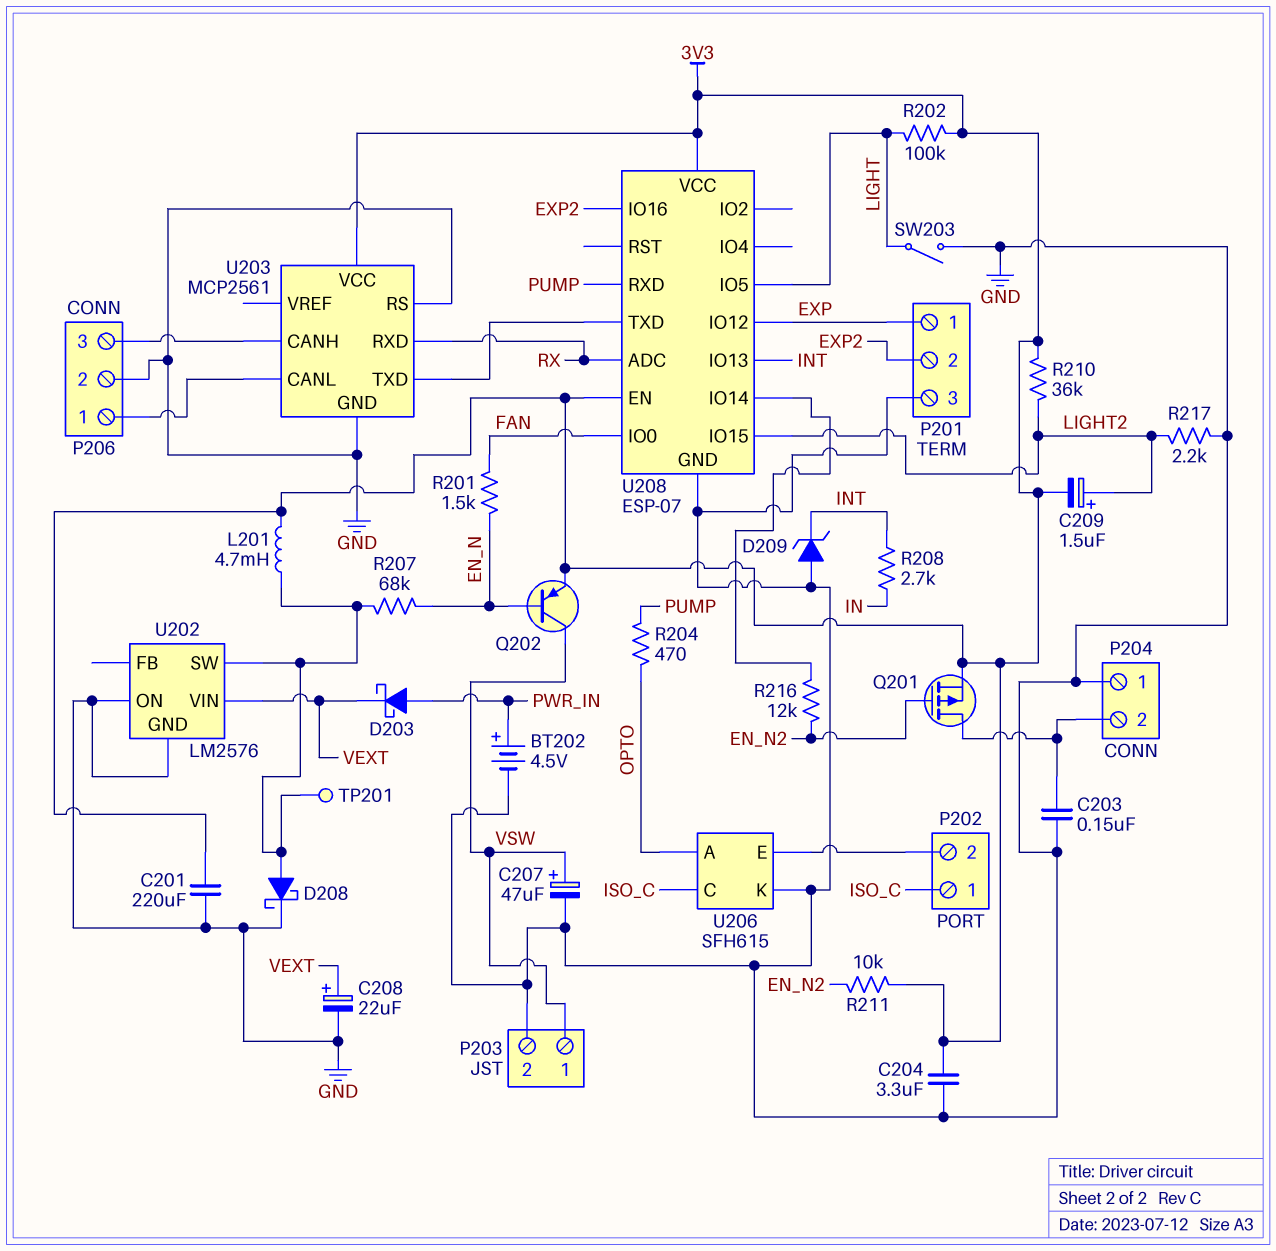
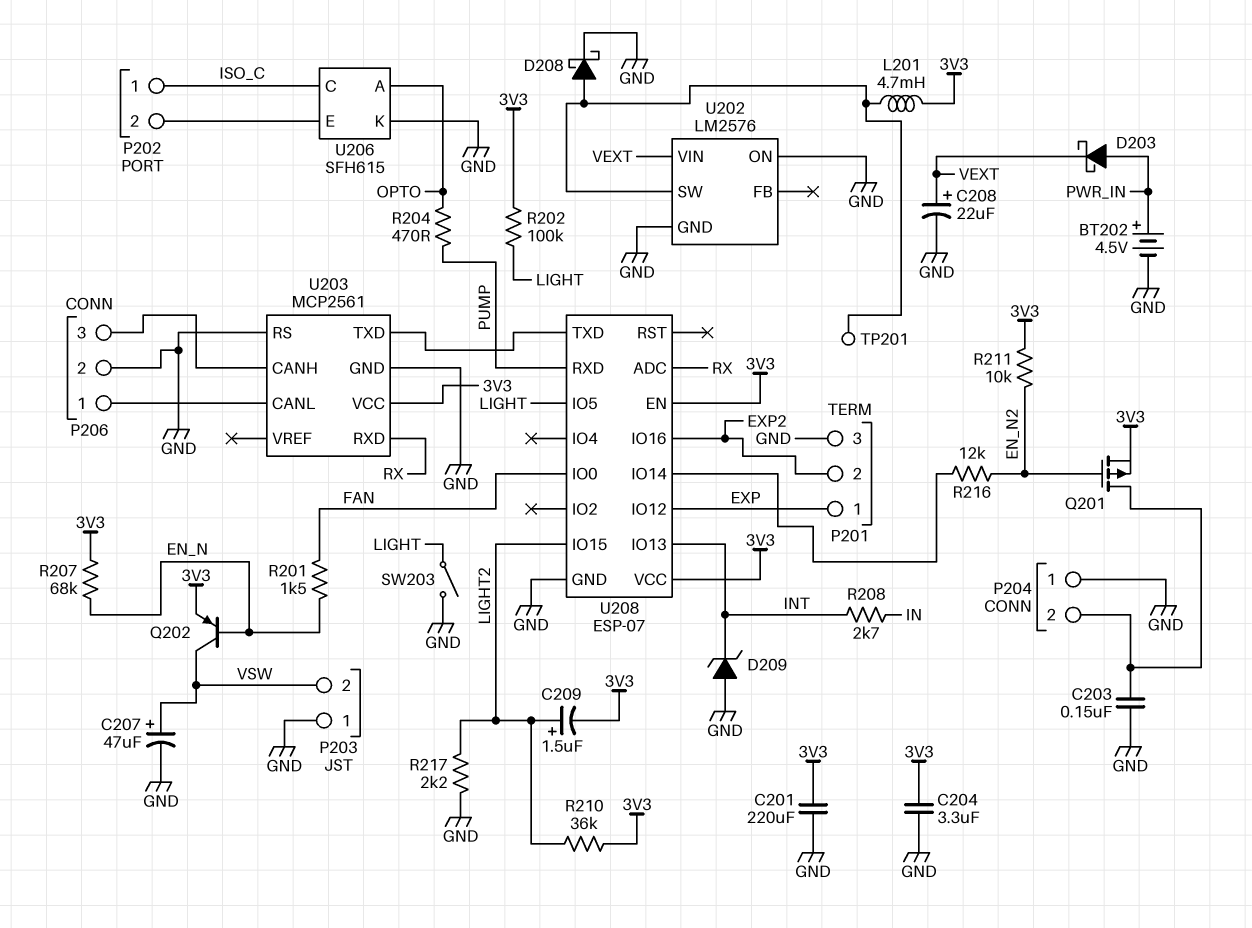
P203 pin 1: VSW -> GND
P203 pin 2: GND -> VSW
R207: 68k (EN_N, U202/SW) -> 68k (3V3, EN_N)

